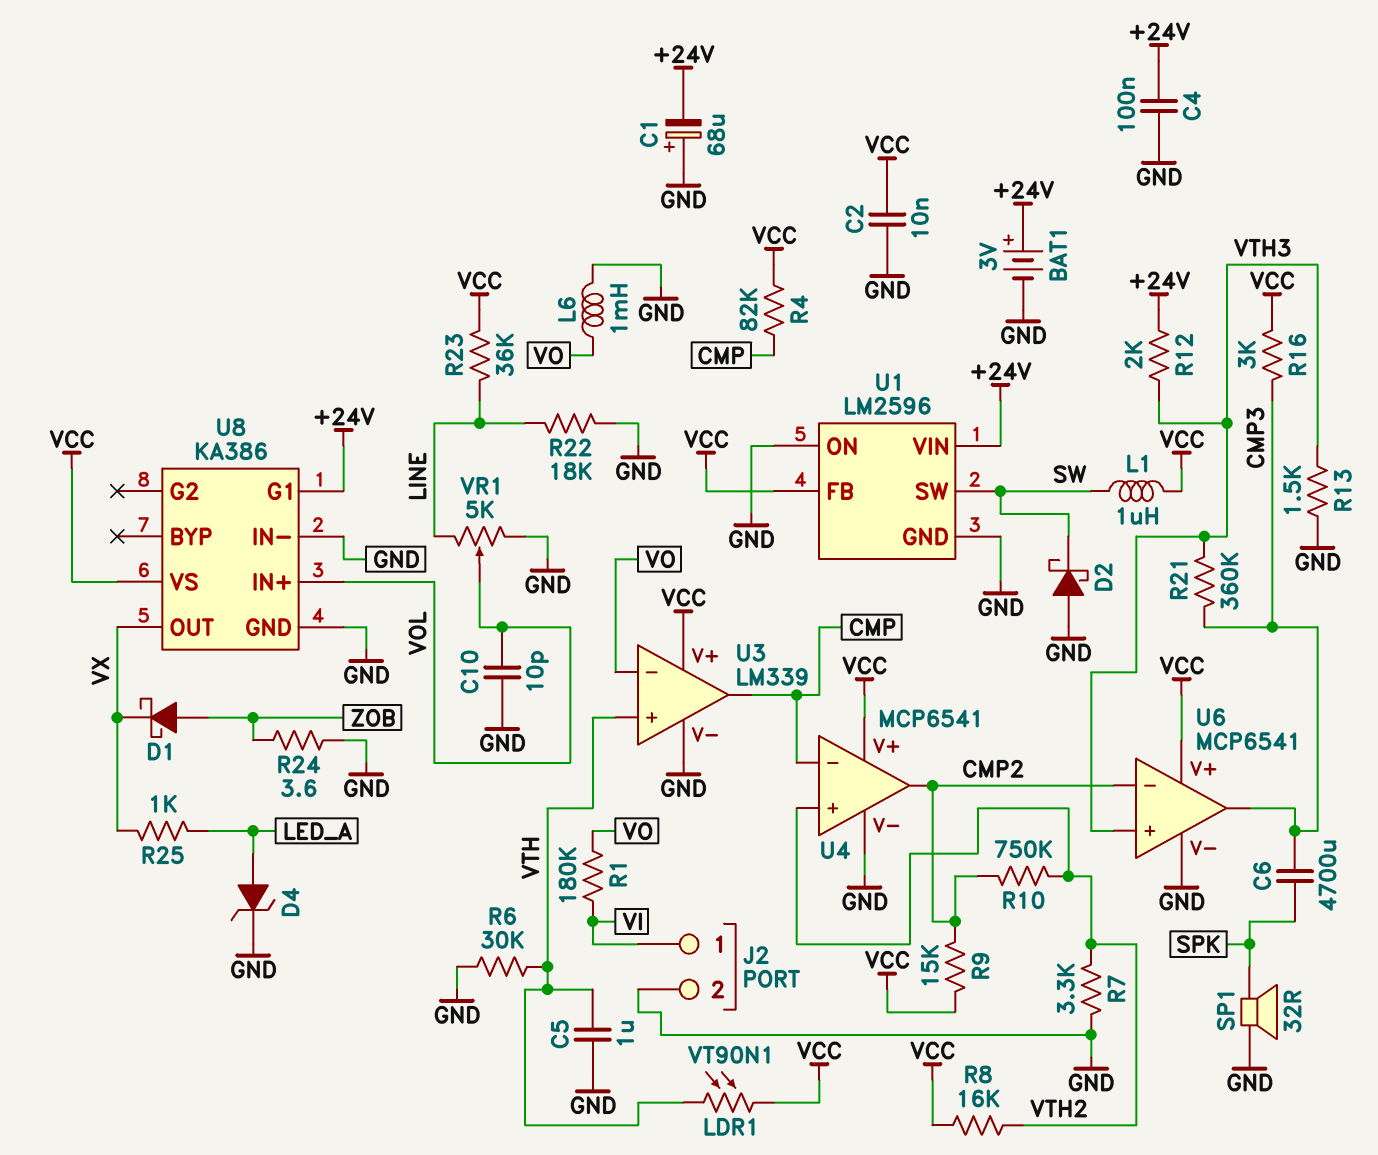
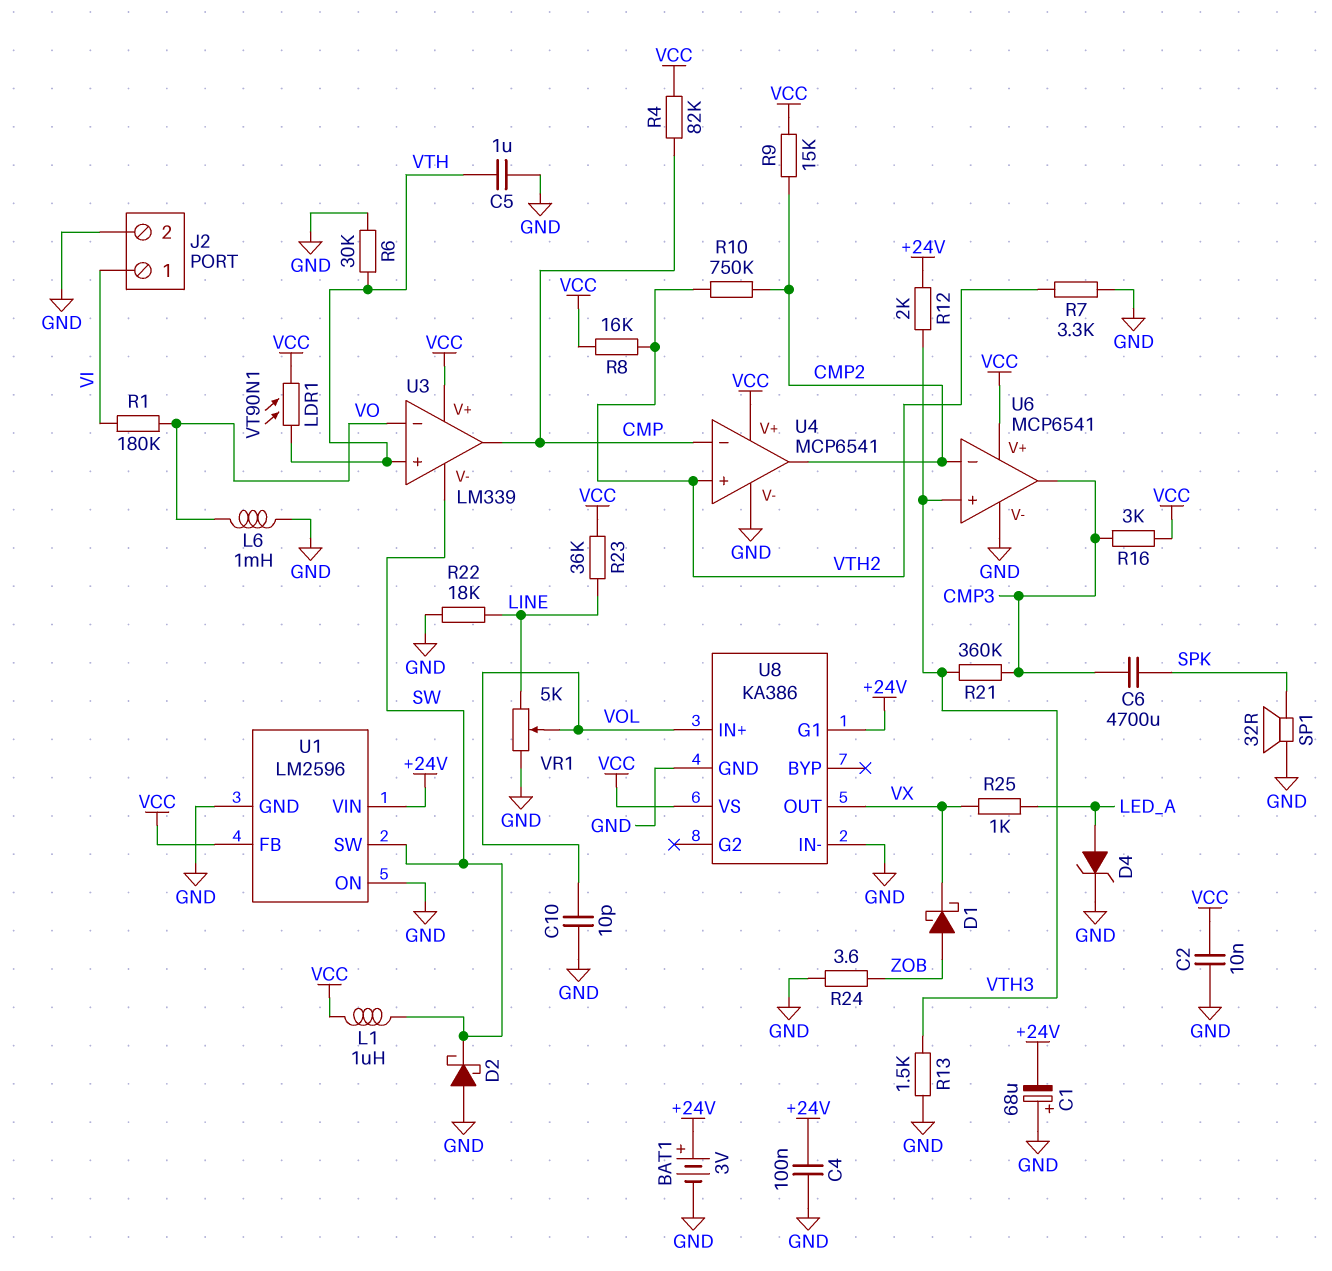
U3 pin V-: GND -> SW

